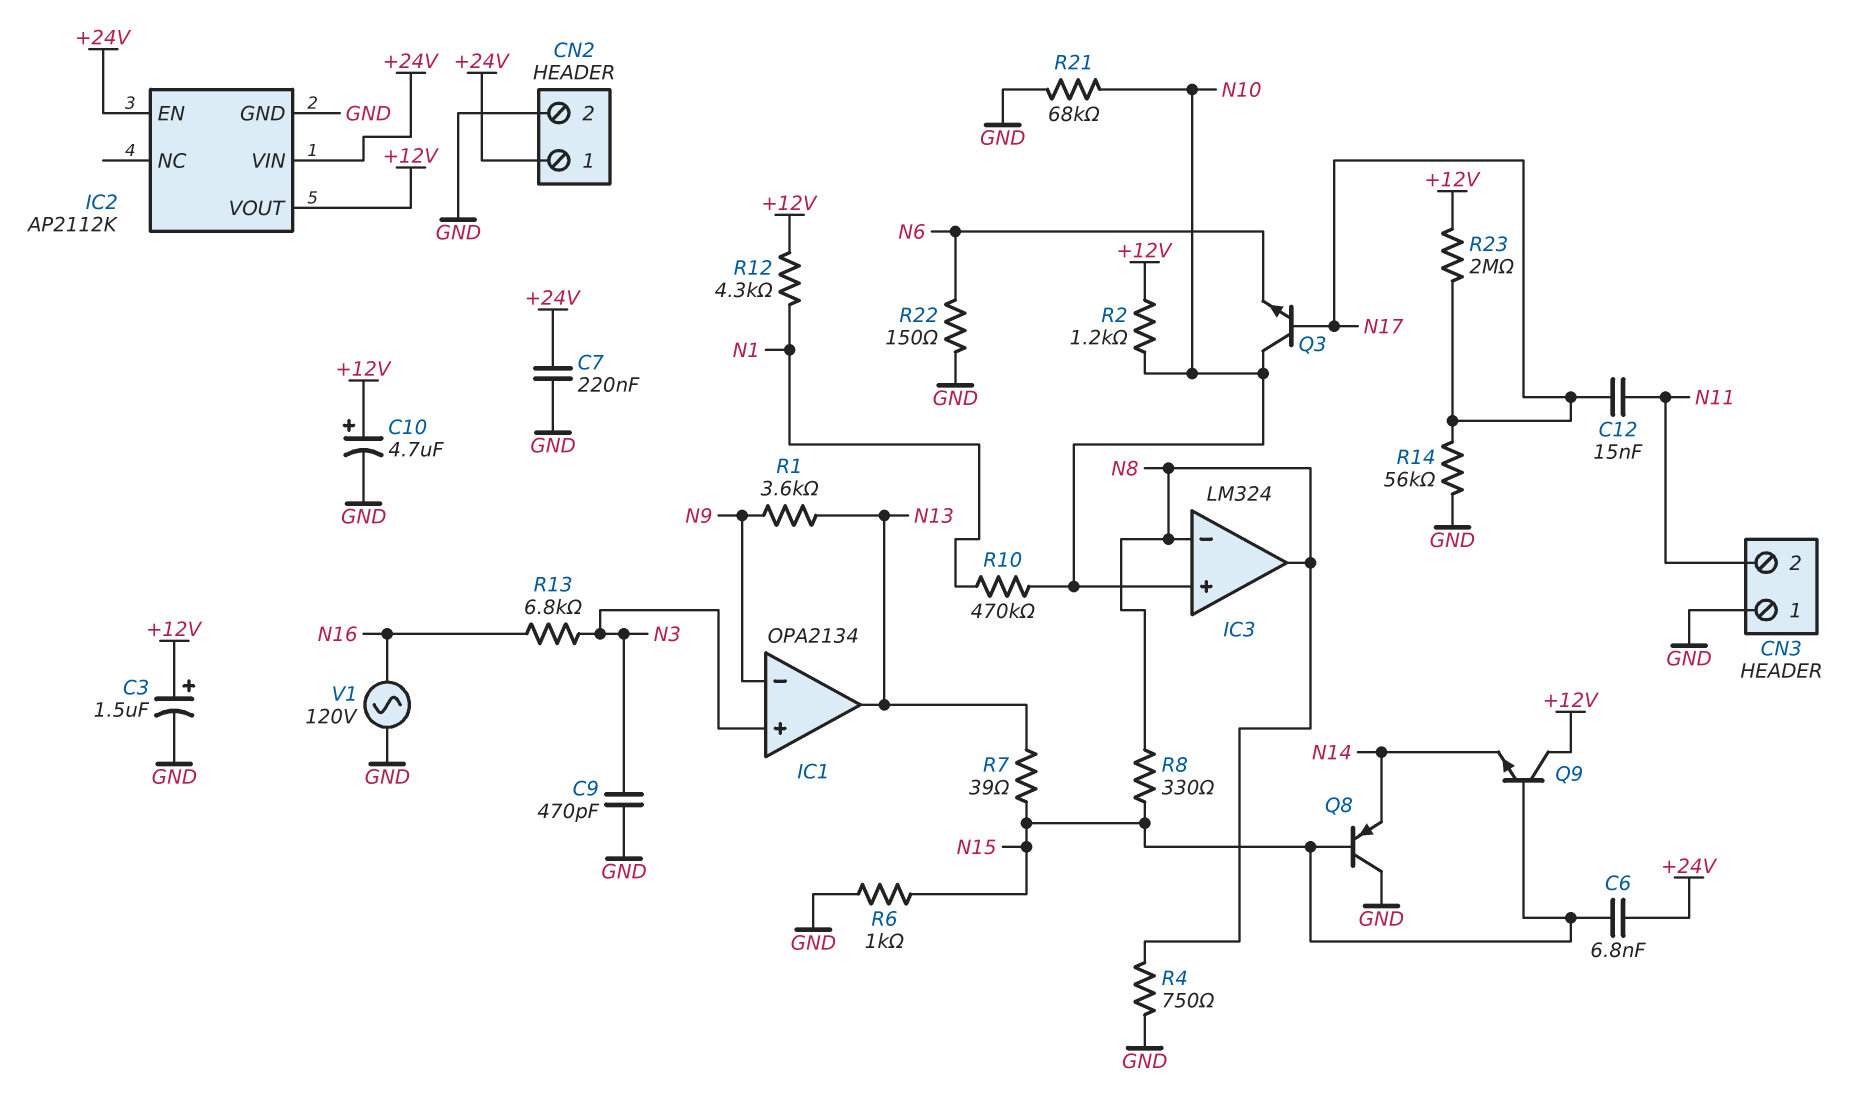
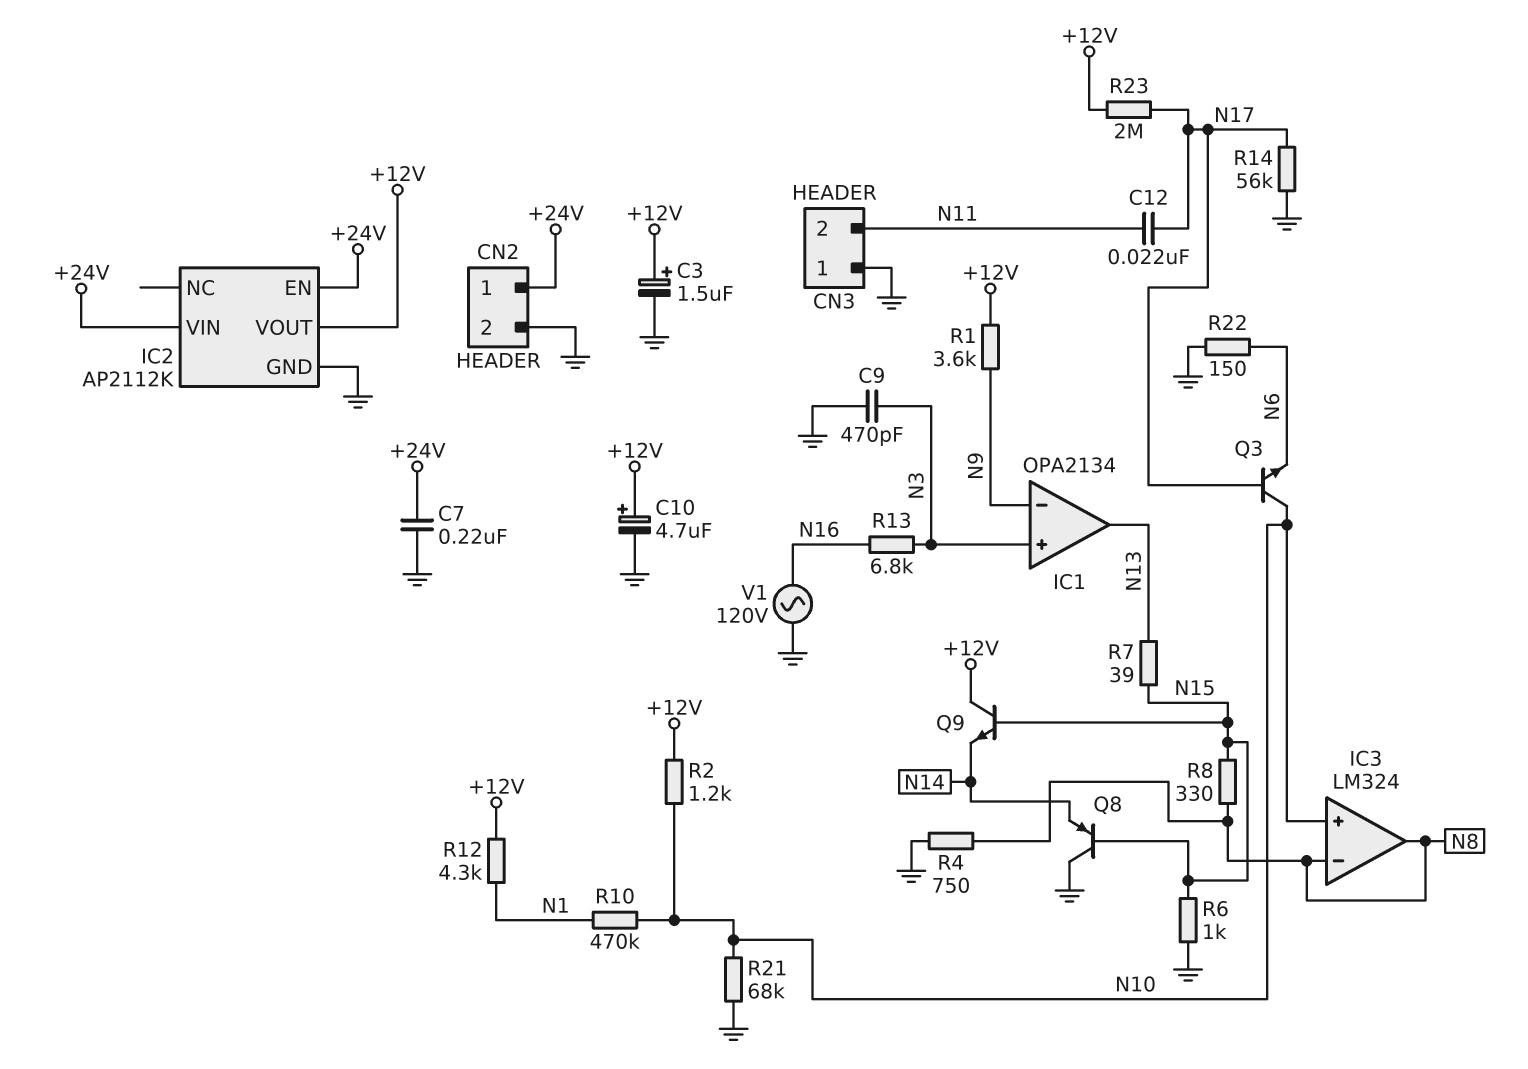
C6: 6.8nF (+24V, N15) -> none
C12: 15nF (N11, N17) -> 22nF (N11, N17)
R1: 3.6k (N9, N13) -> 3.6k (+12V, N9)

